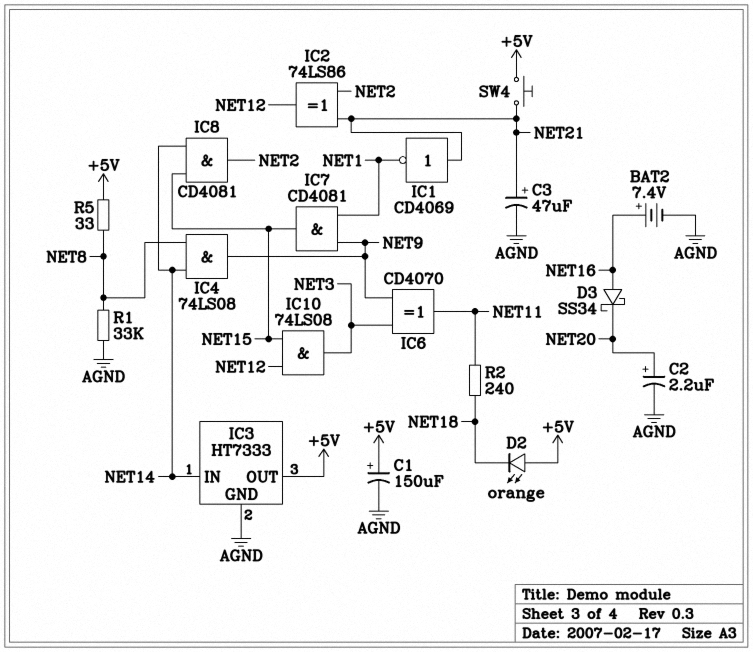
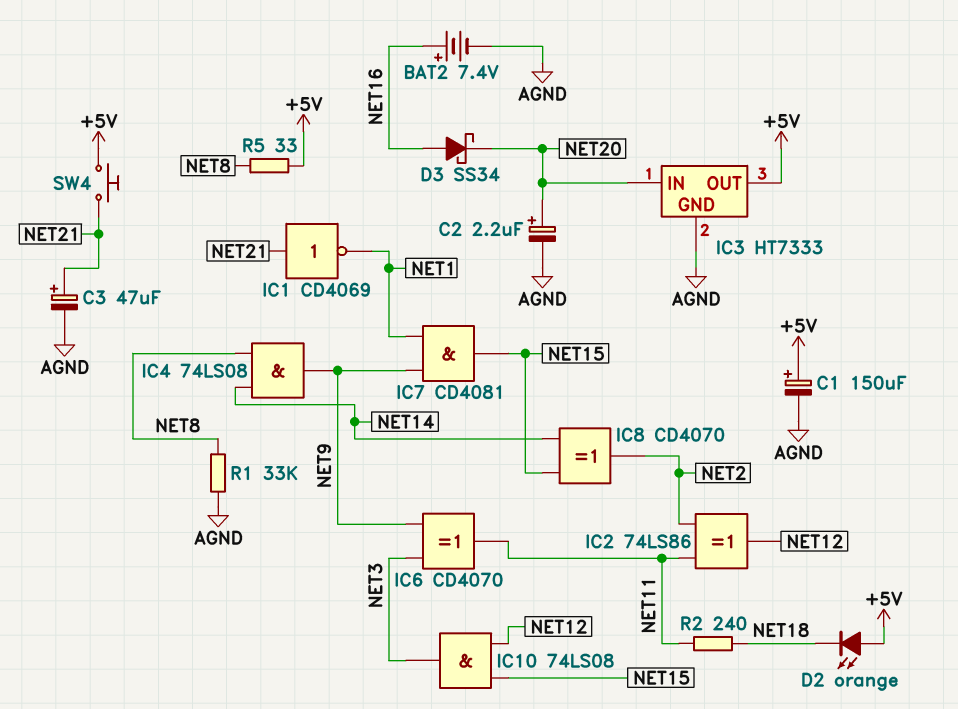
IC2: XOR 74LS86 (in NET2, in NET21, out NET12) -> XOR 74LS86 (in NET2, in NET11, out NET12)
IC3 pin IN: NET14 -> NET20
IC8: AND CD4081 (in NET14, in NET15, out NET2) -> XOR CD4070 (in NET14, in NET15, out NET2)

